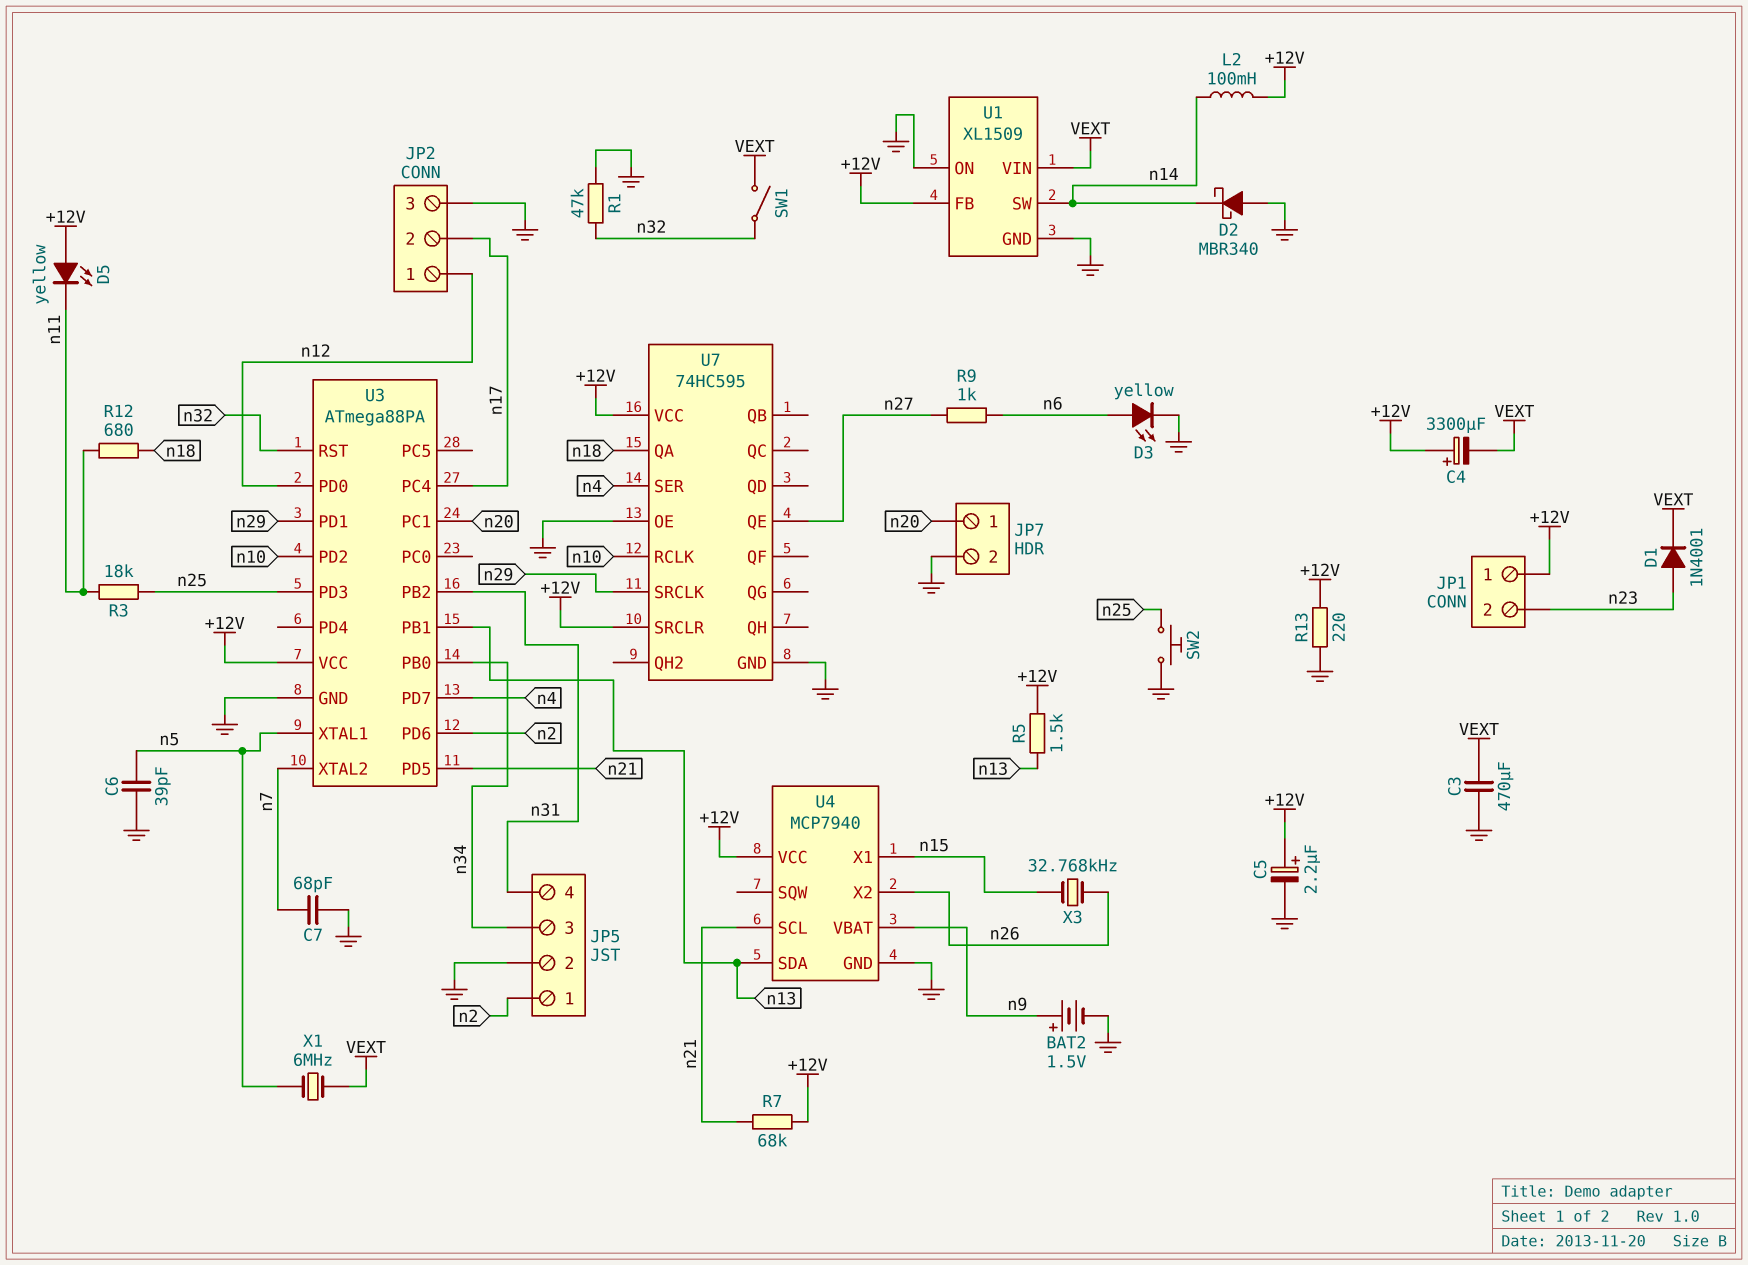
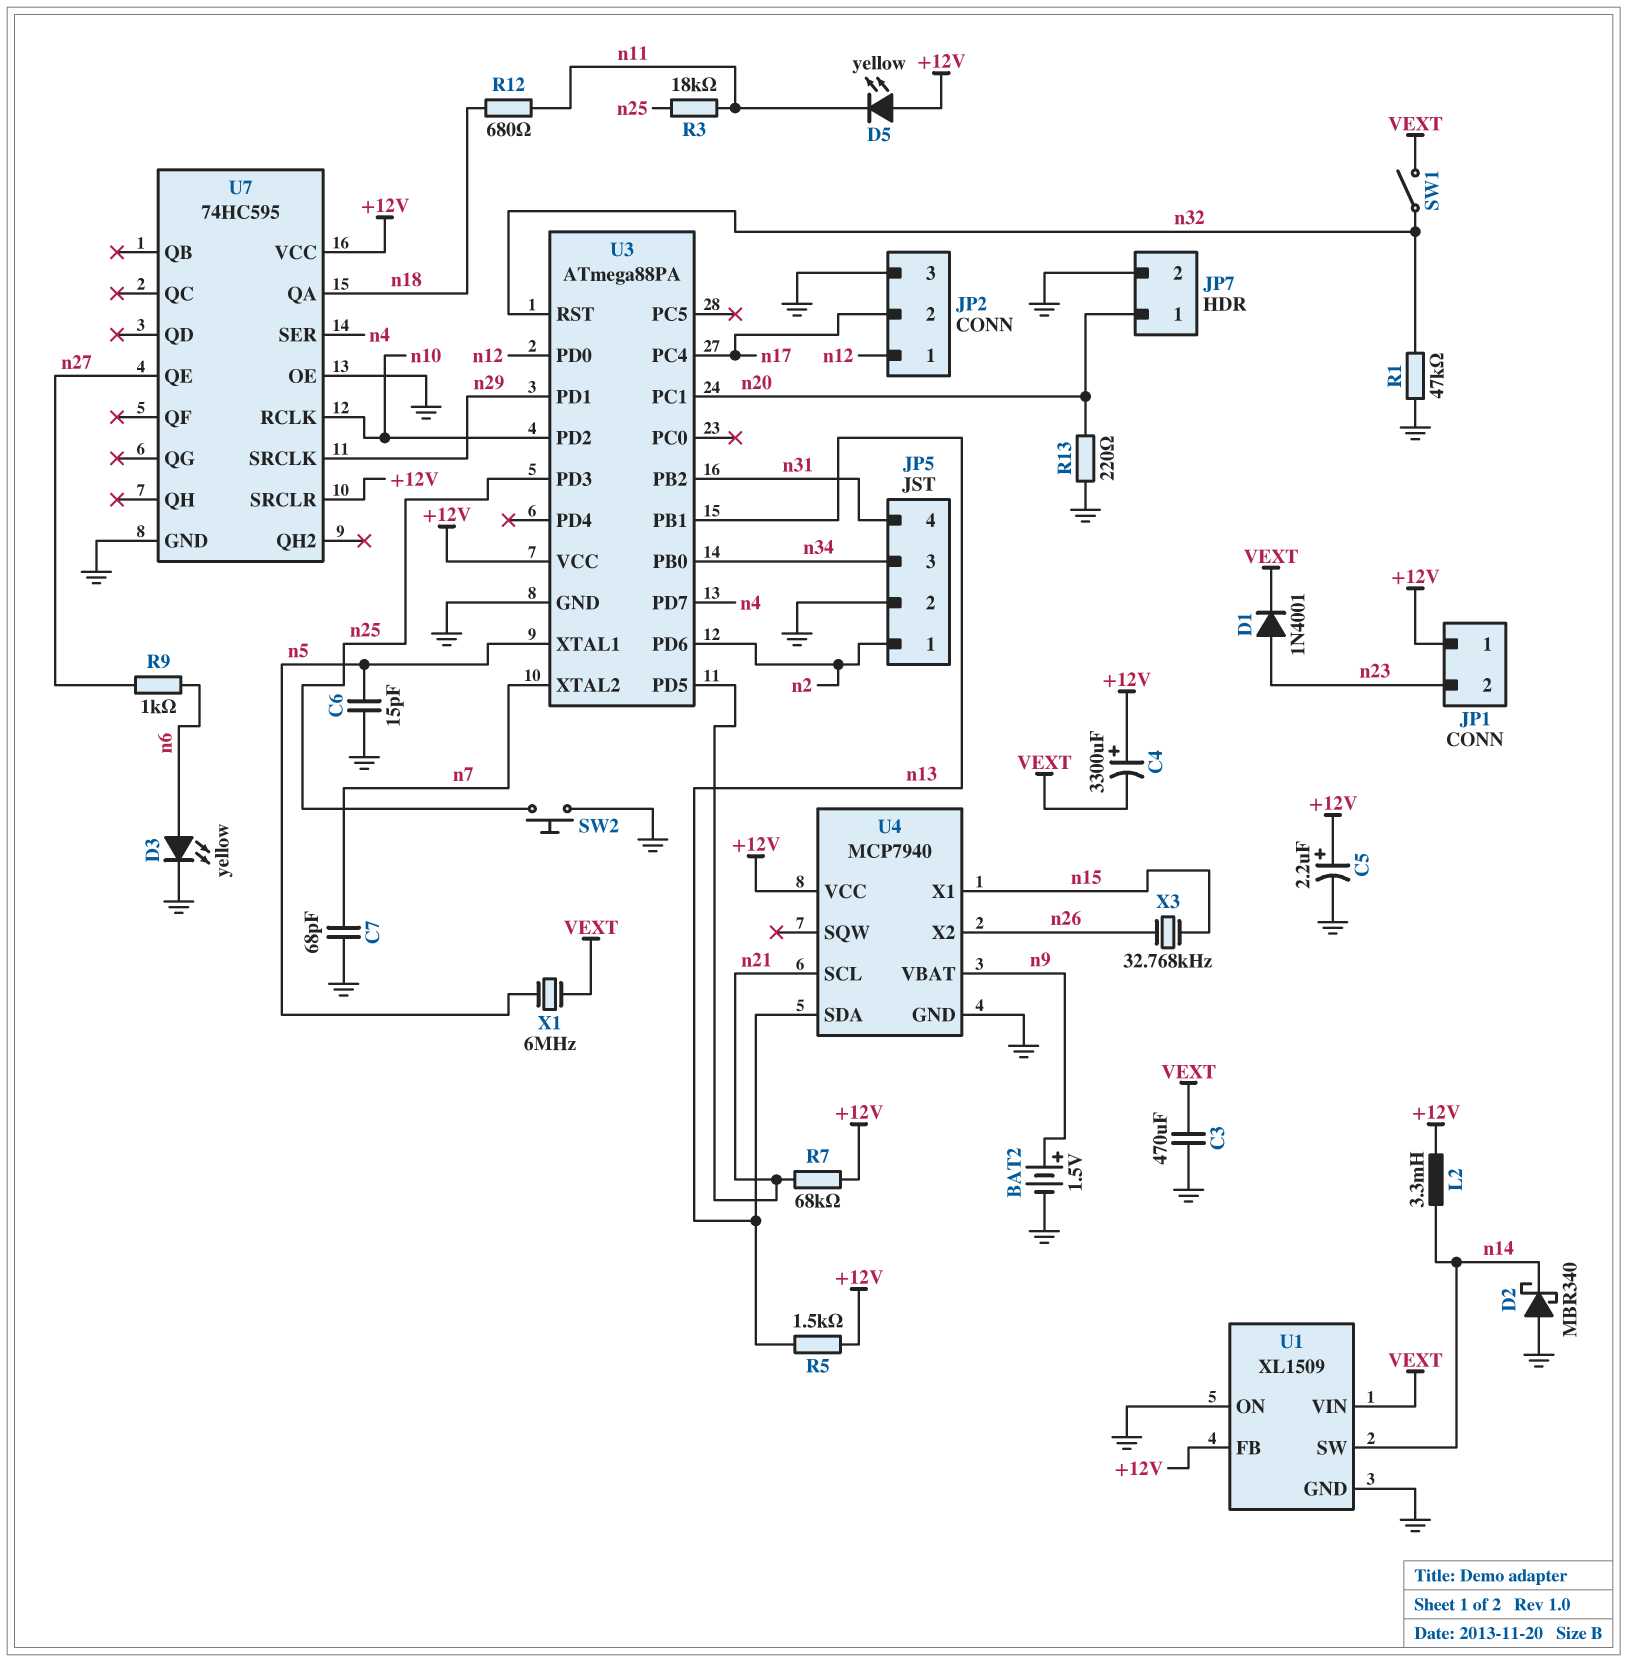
C6: 39pF (GND, n5) -> 15pF (GND, n5)
L2: 100mH (+12V, n14) -> 3.3mH (+12V, n14)
R13: 220 (+12V, GND) -> 220 (GND, n20)

